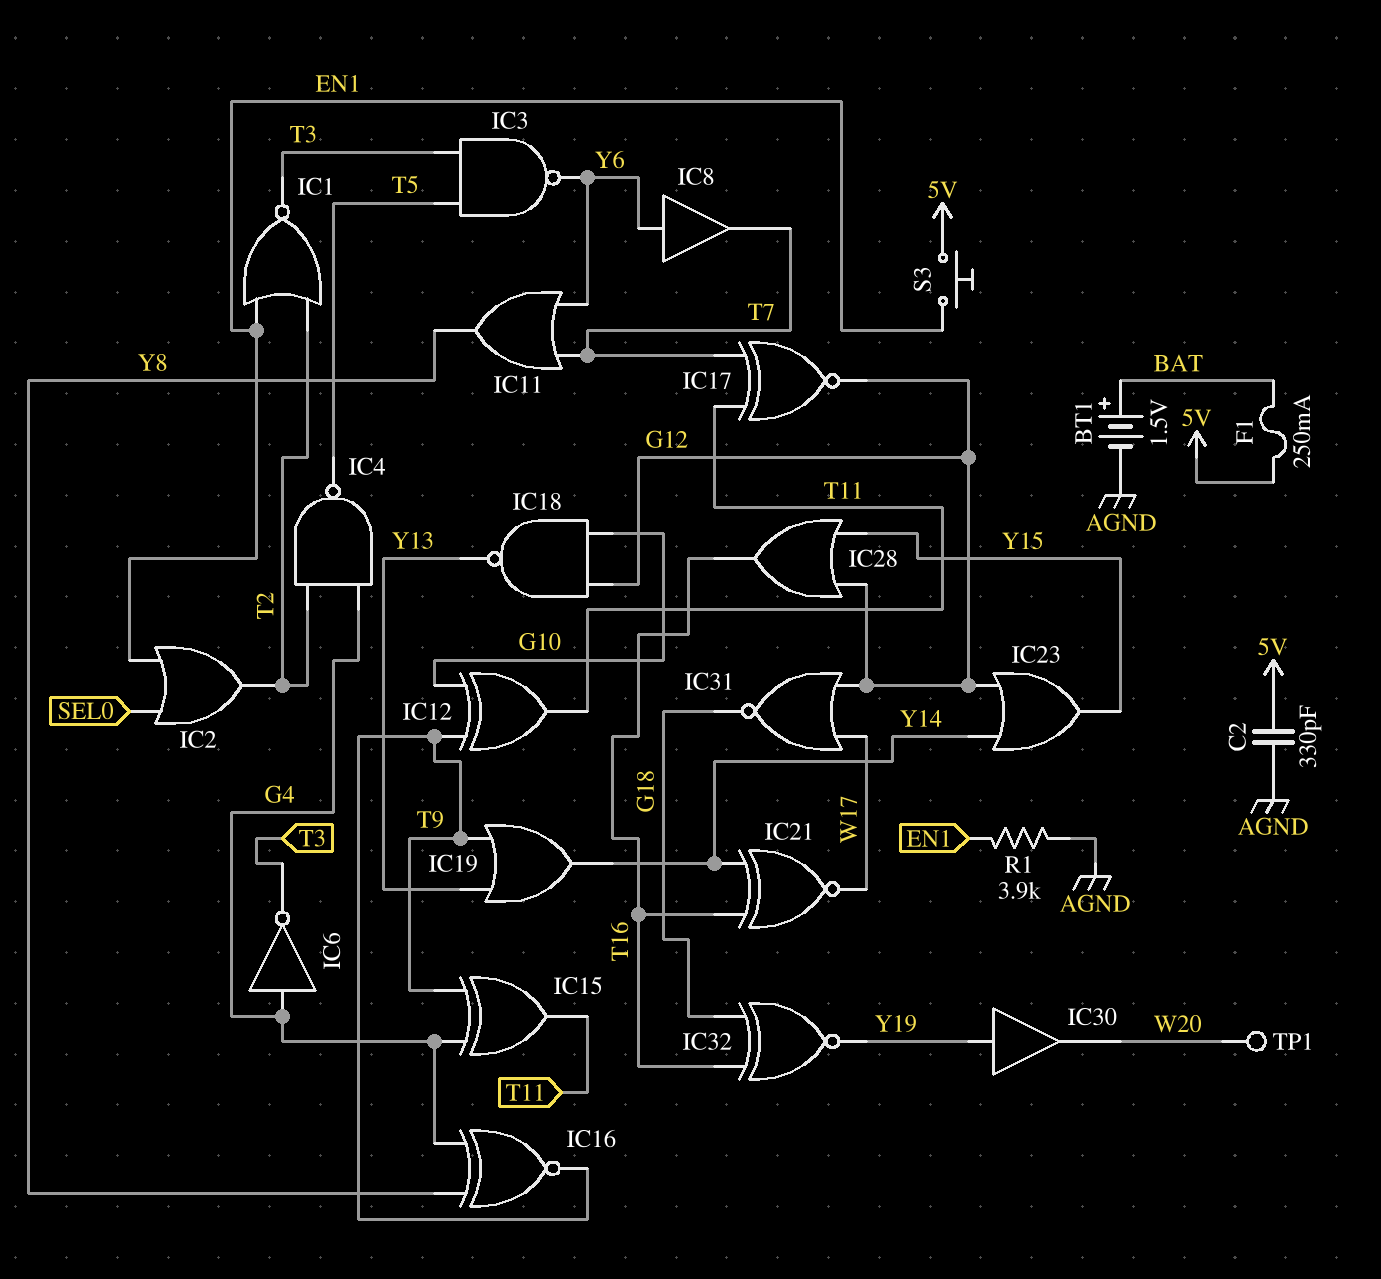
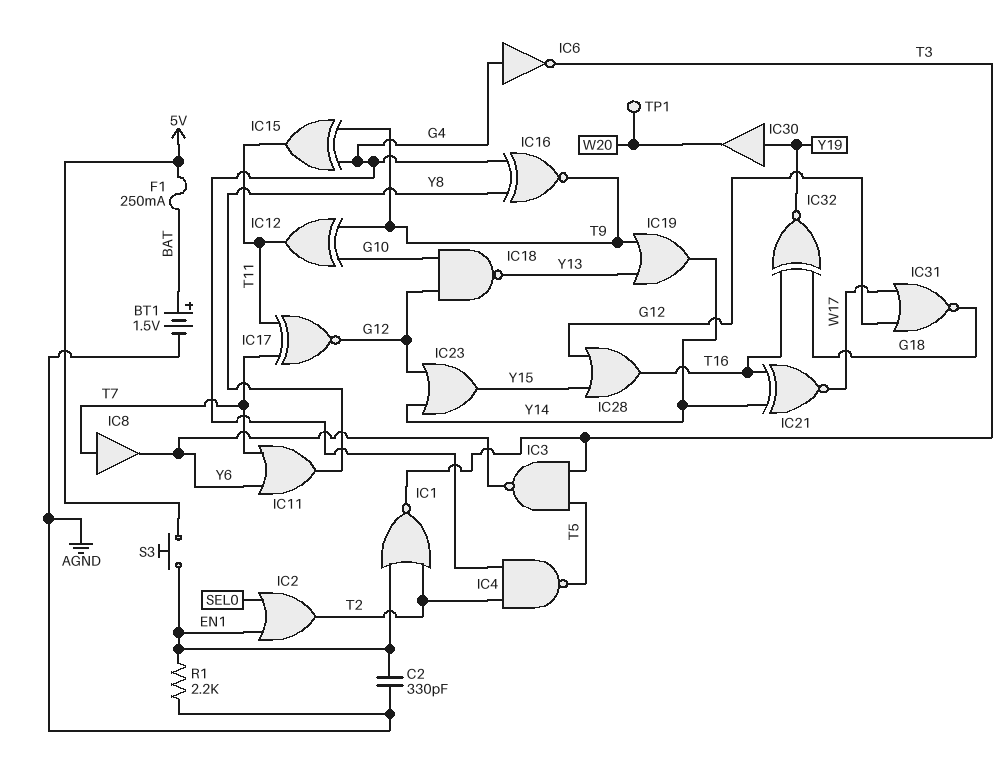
C2: 330pF (5V, AGND) -> 330pF (AGND, EN1)
IC8: buffer (in Y6, out T7) -> buffer (in T7, out Y6)
R1: 3.9k (AGND, EN1) -> 2.2k (AGND, EN1)

